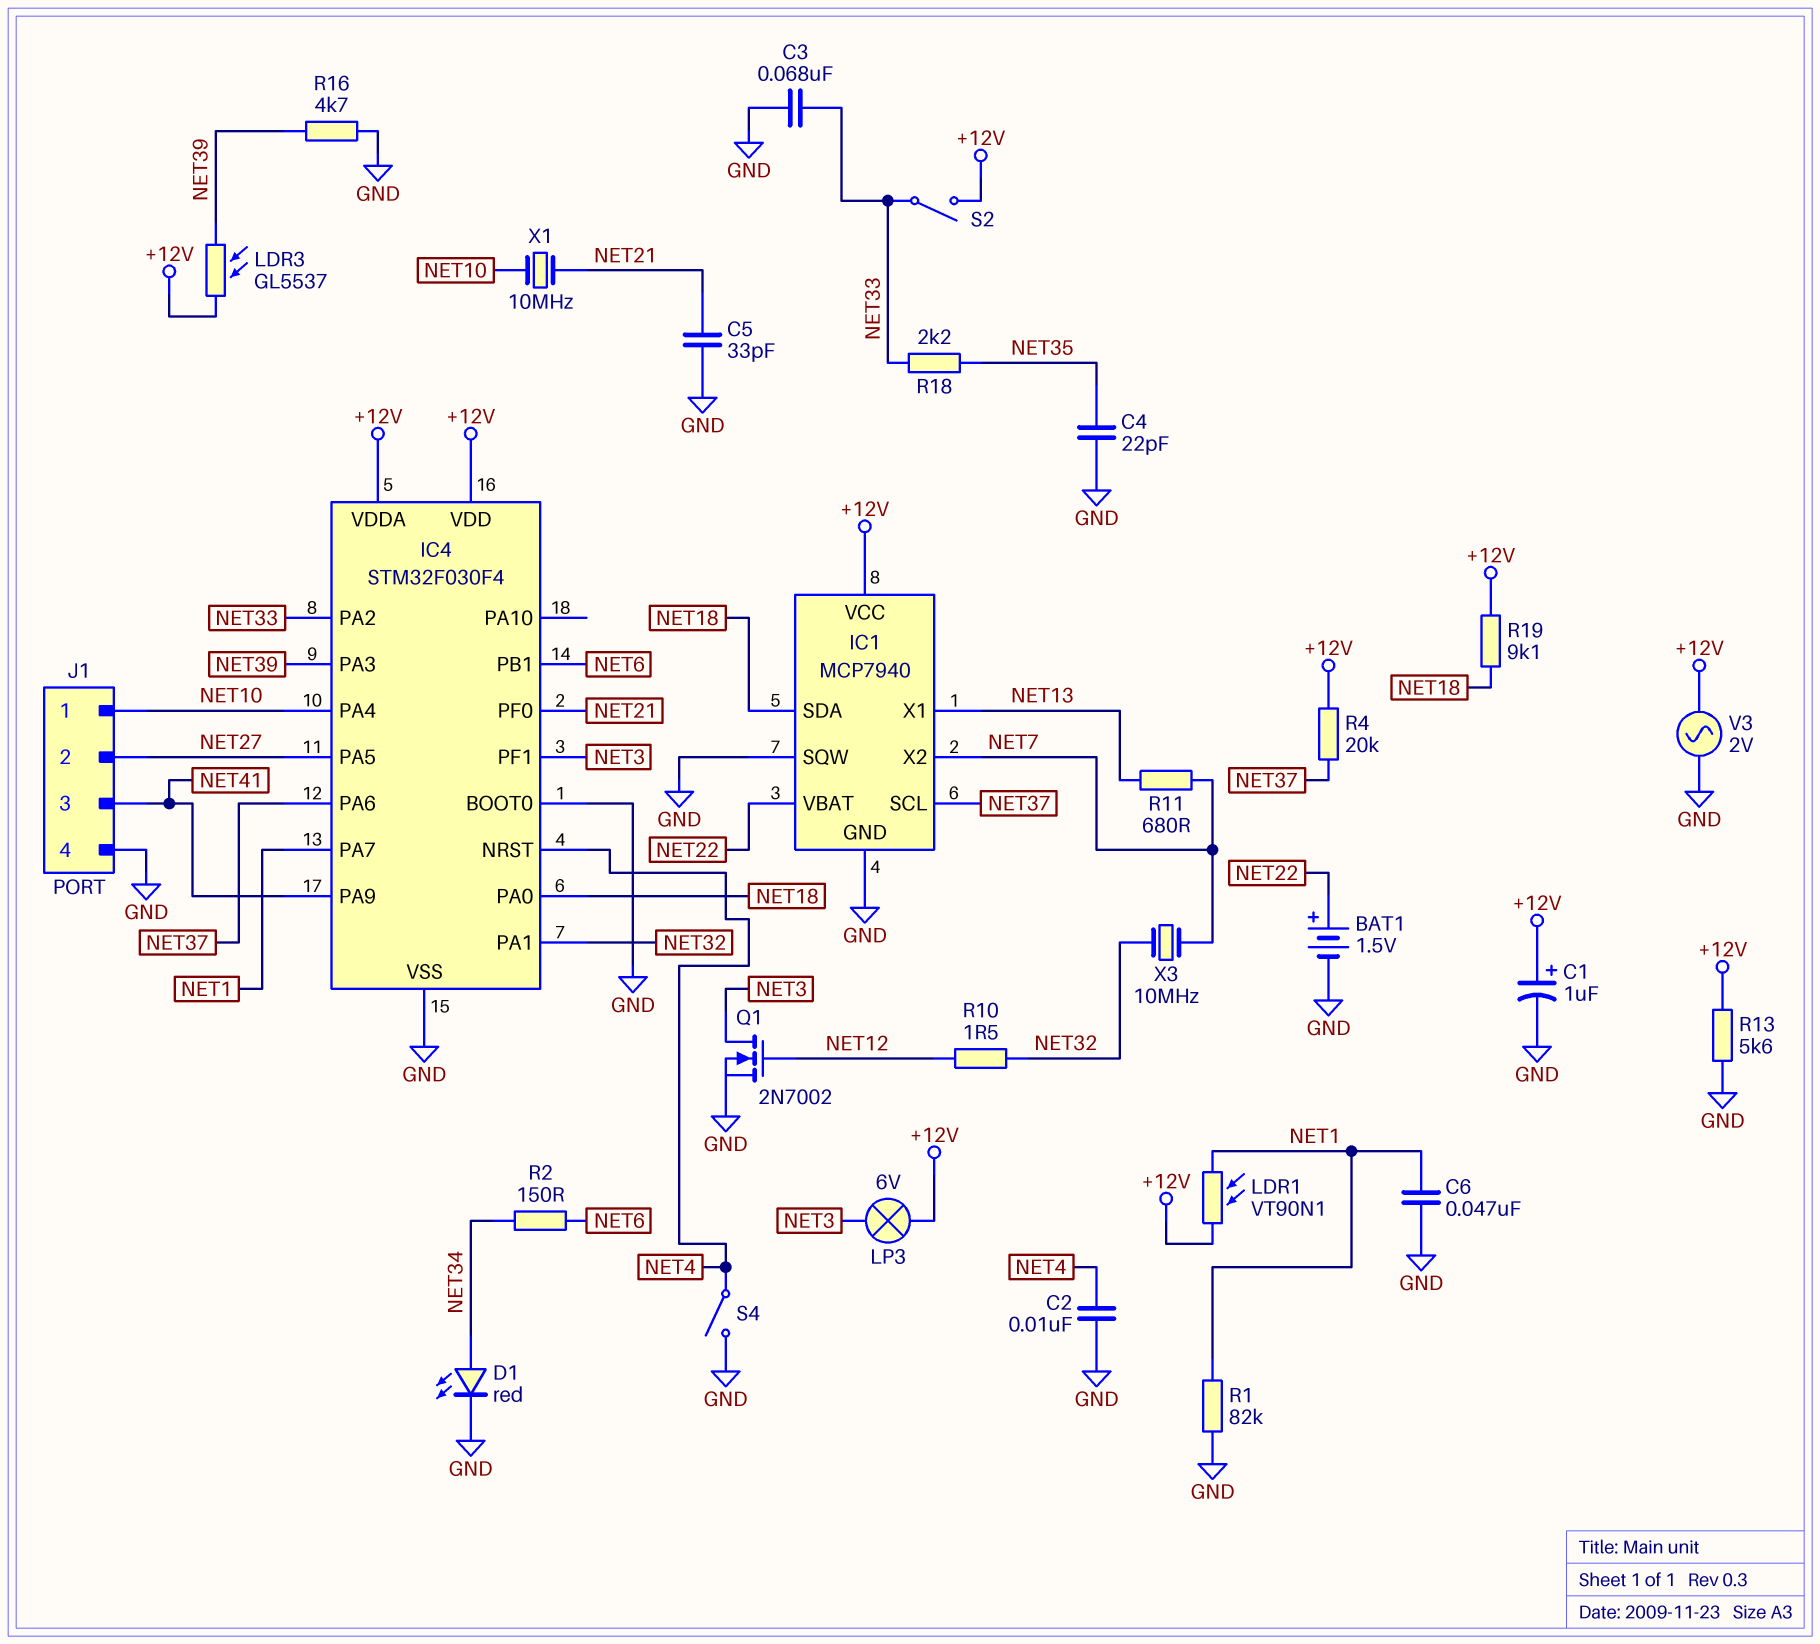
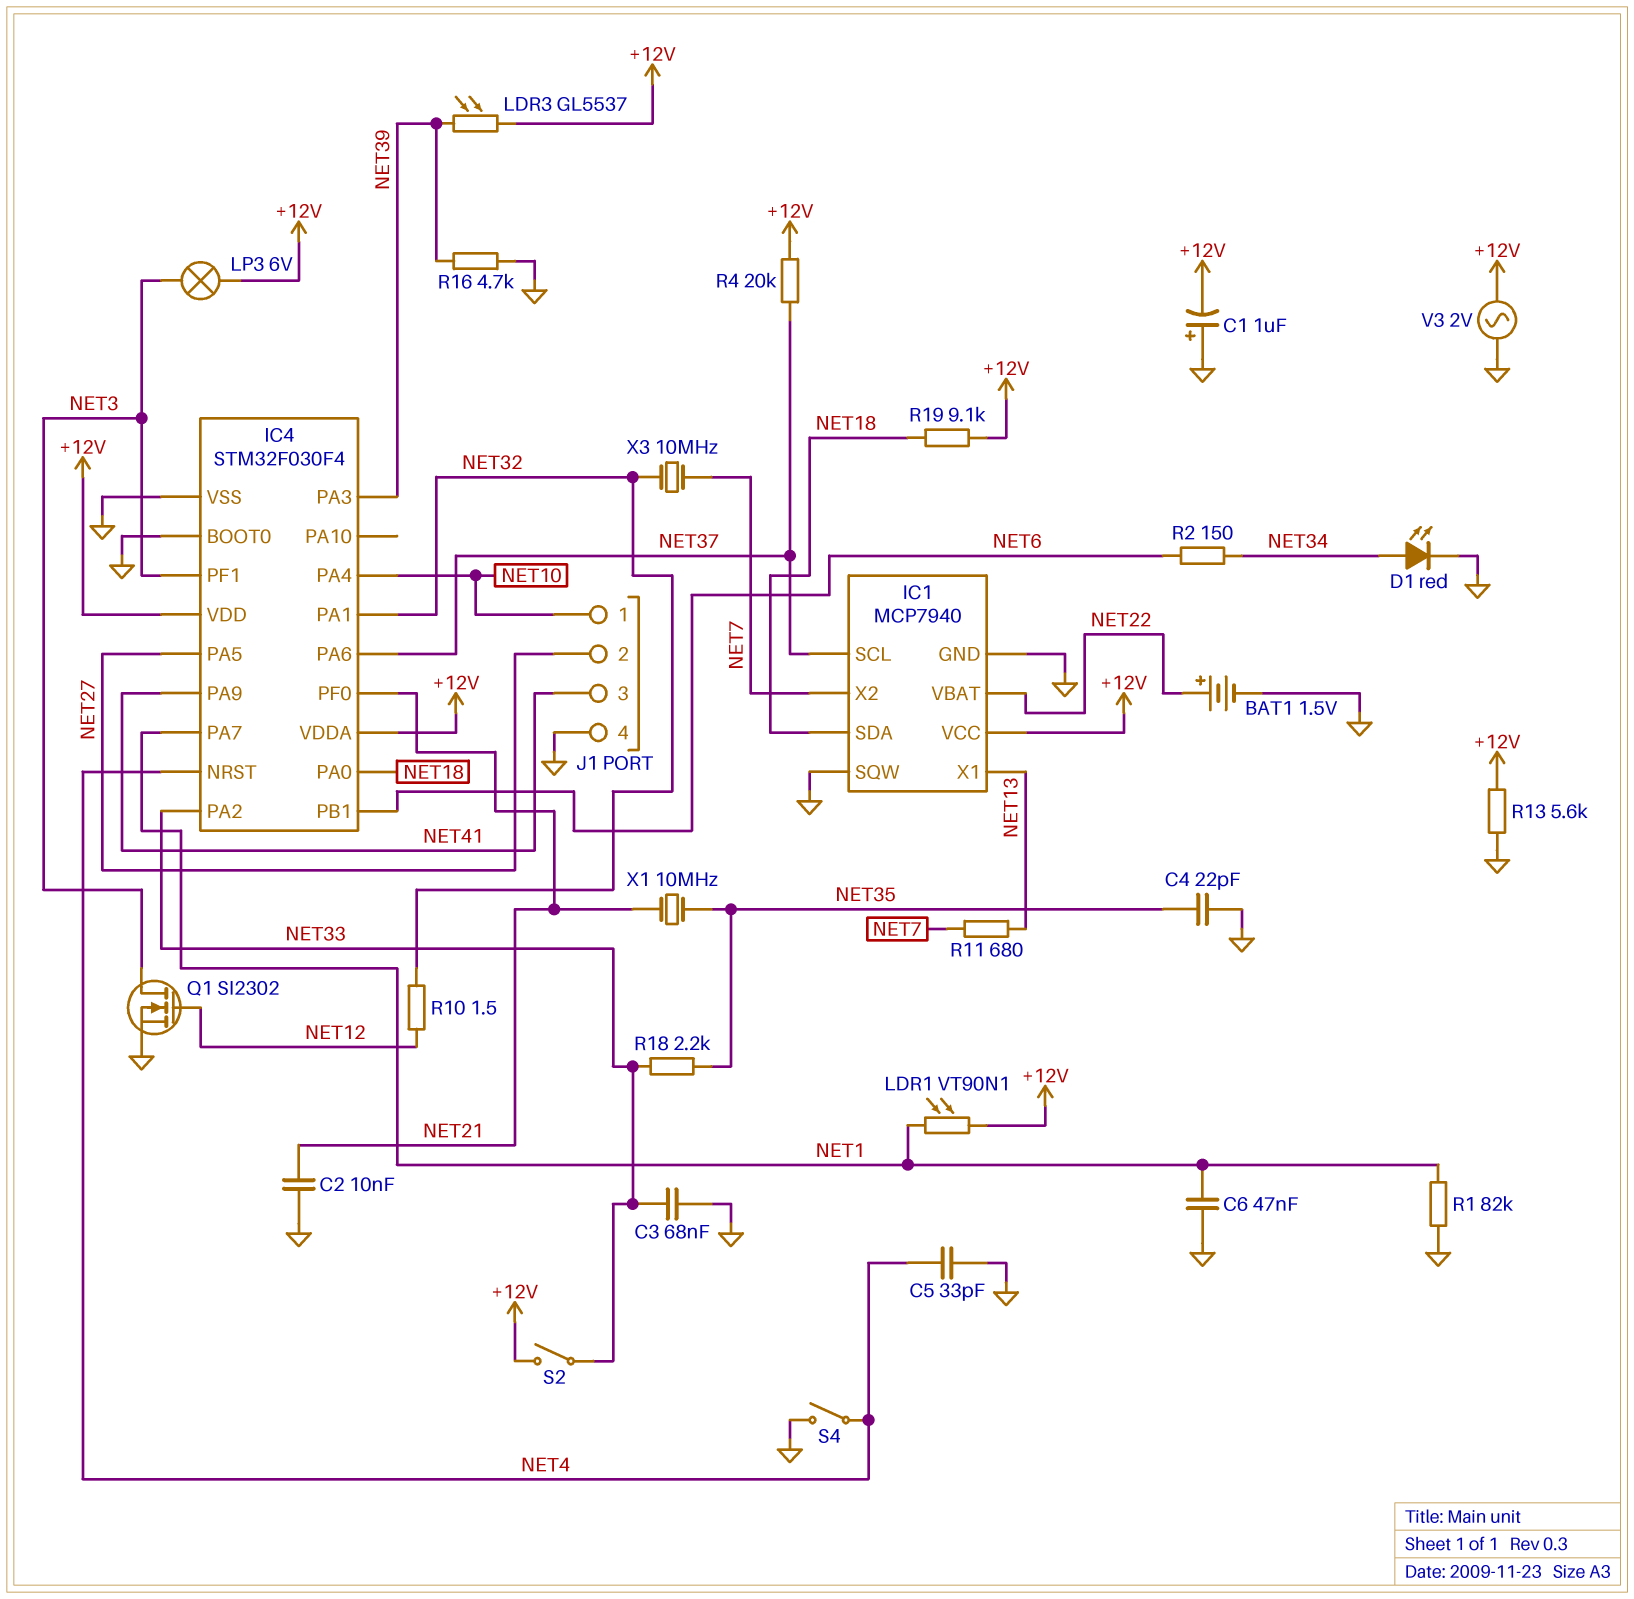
C1: 1uF (plus +12V, minus GND) -> 1uF (plus GND, minus +12V)
C2: 10nF (GND, NET4) -> 10nF (GND, NET21)
C5: 33pF (GND, NET21) -> 33pF (GND, NET4)
Q1: NMOS 2N7002 (G NET12, D NET3, S GND) -> NMOS SI2302 (G NET12, D NET3, S GND)
X1: 10MHz (NET10, NET21) -> 10MHz (NET21, NET35)

